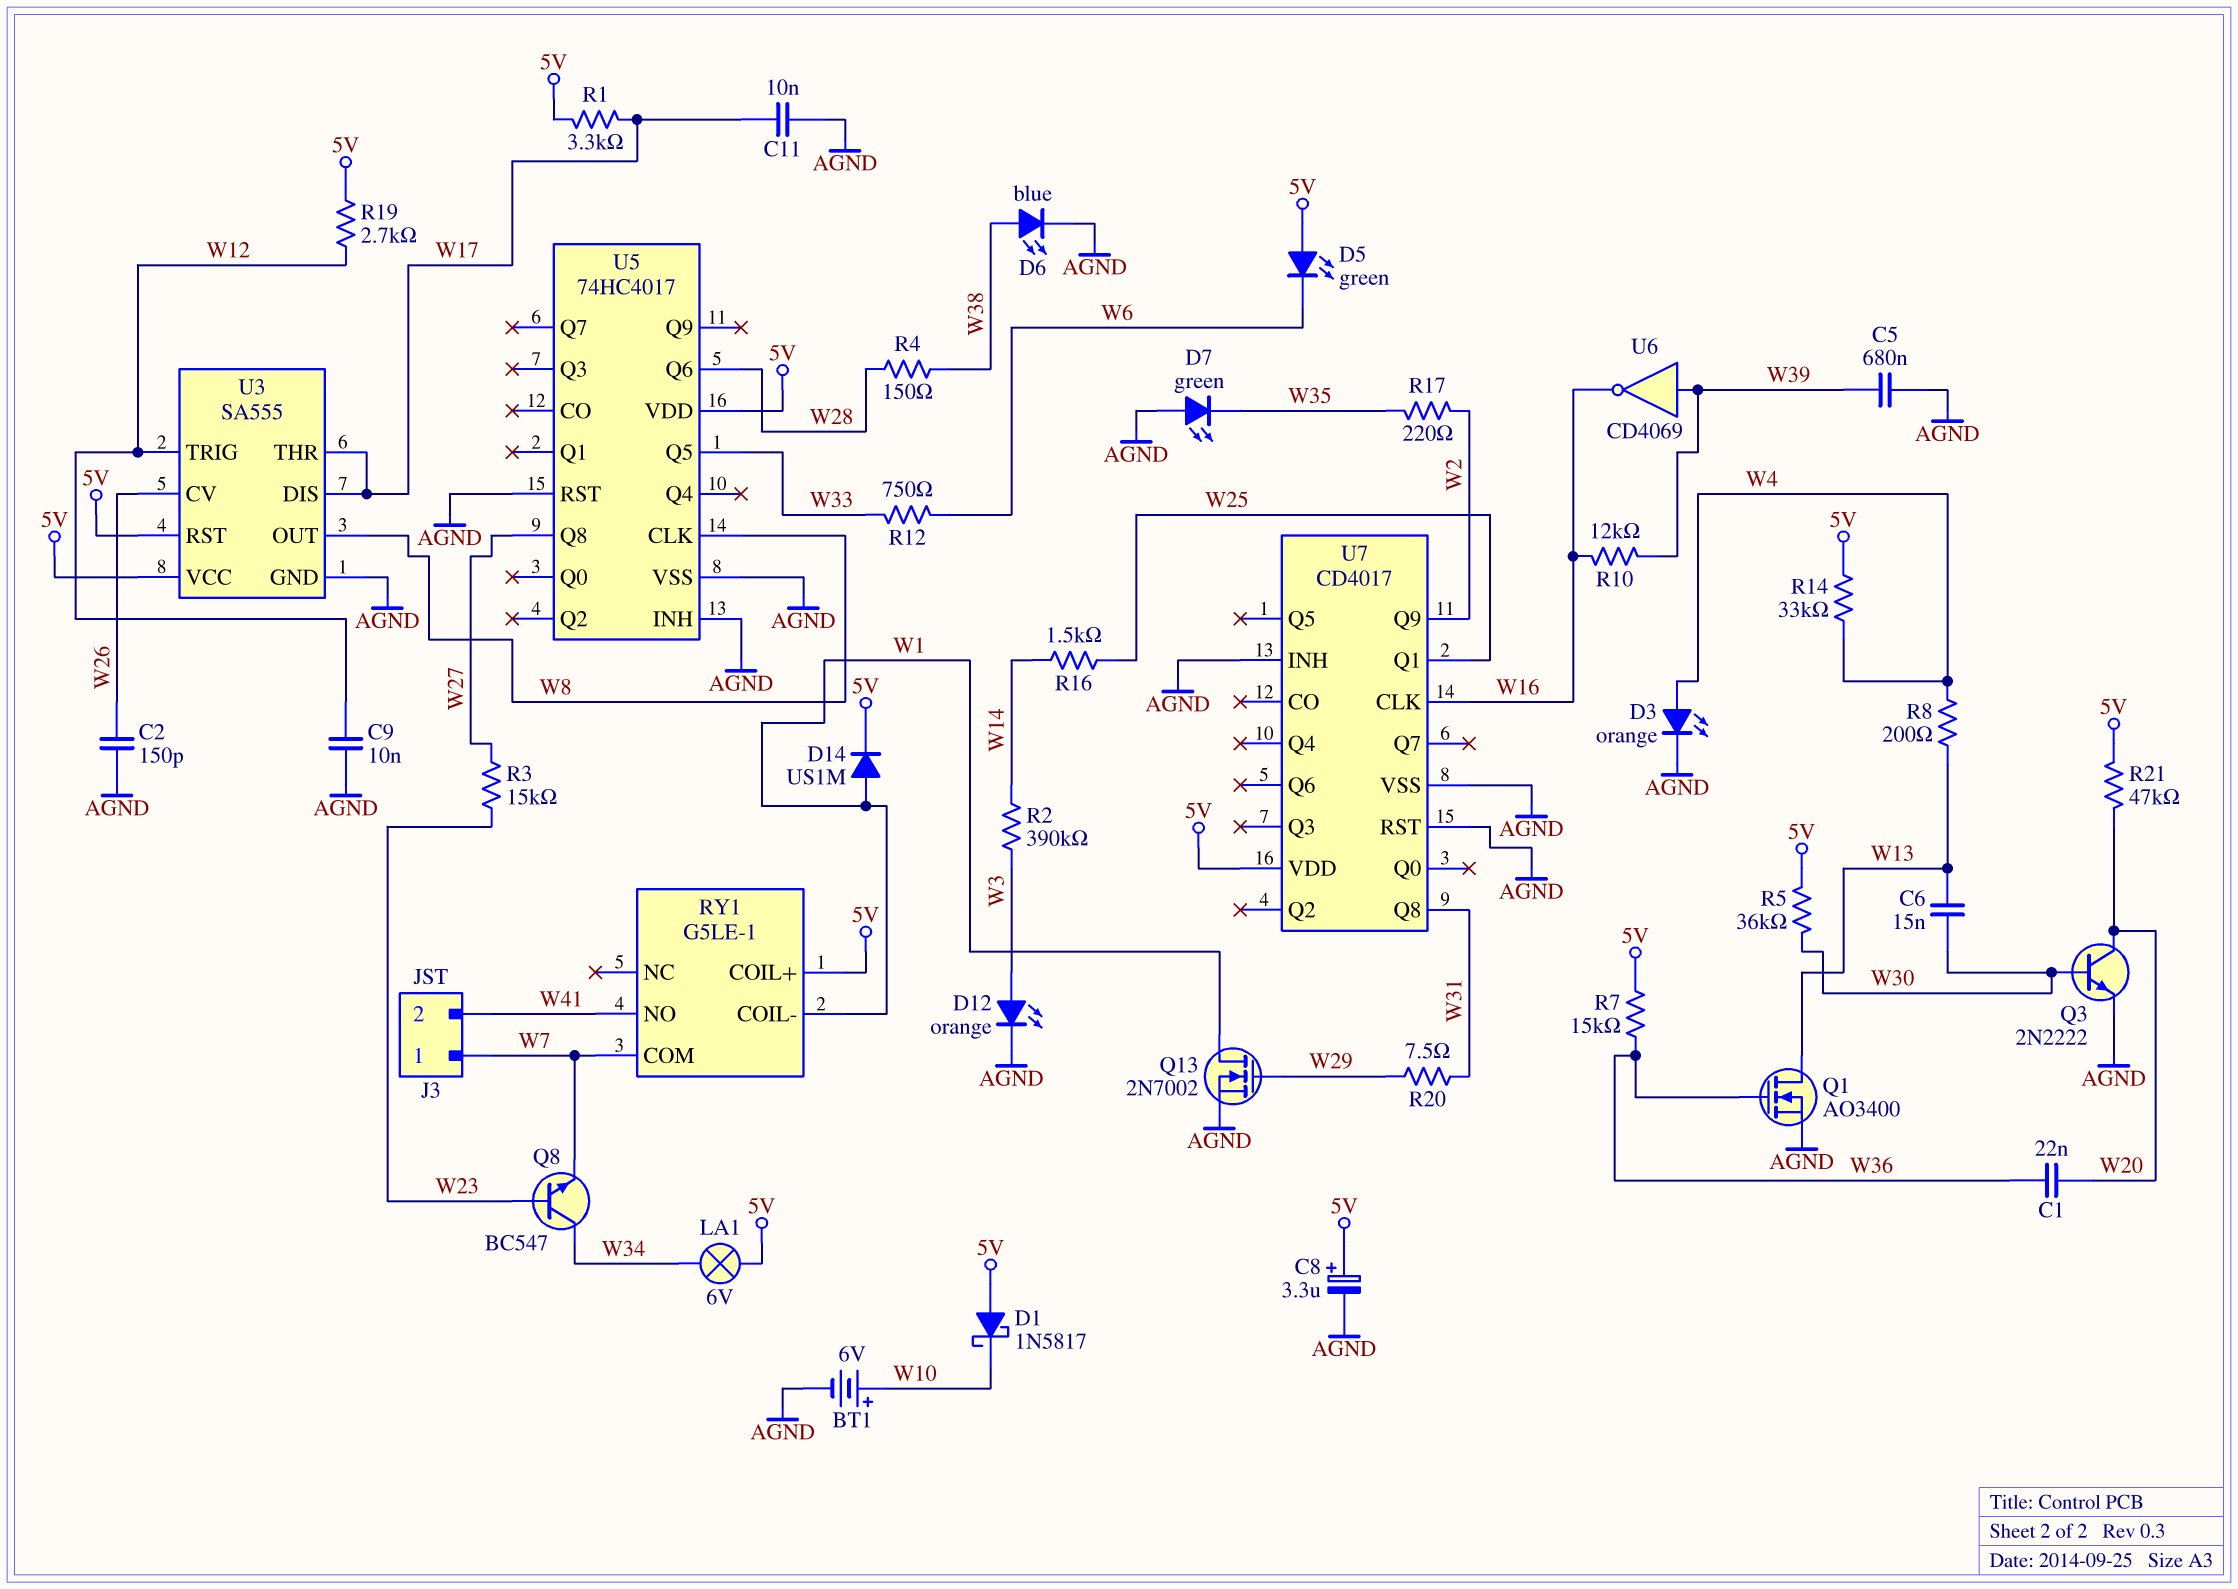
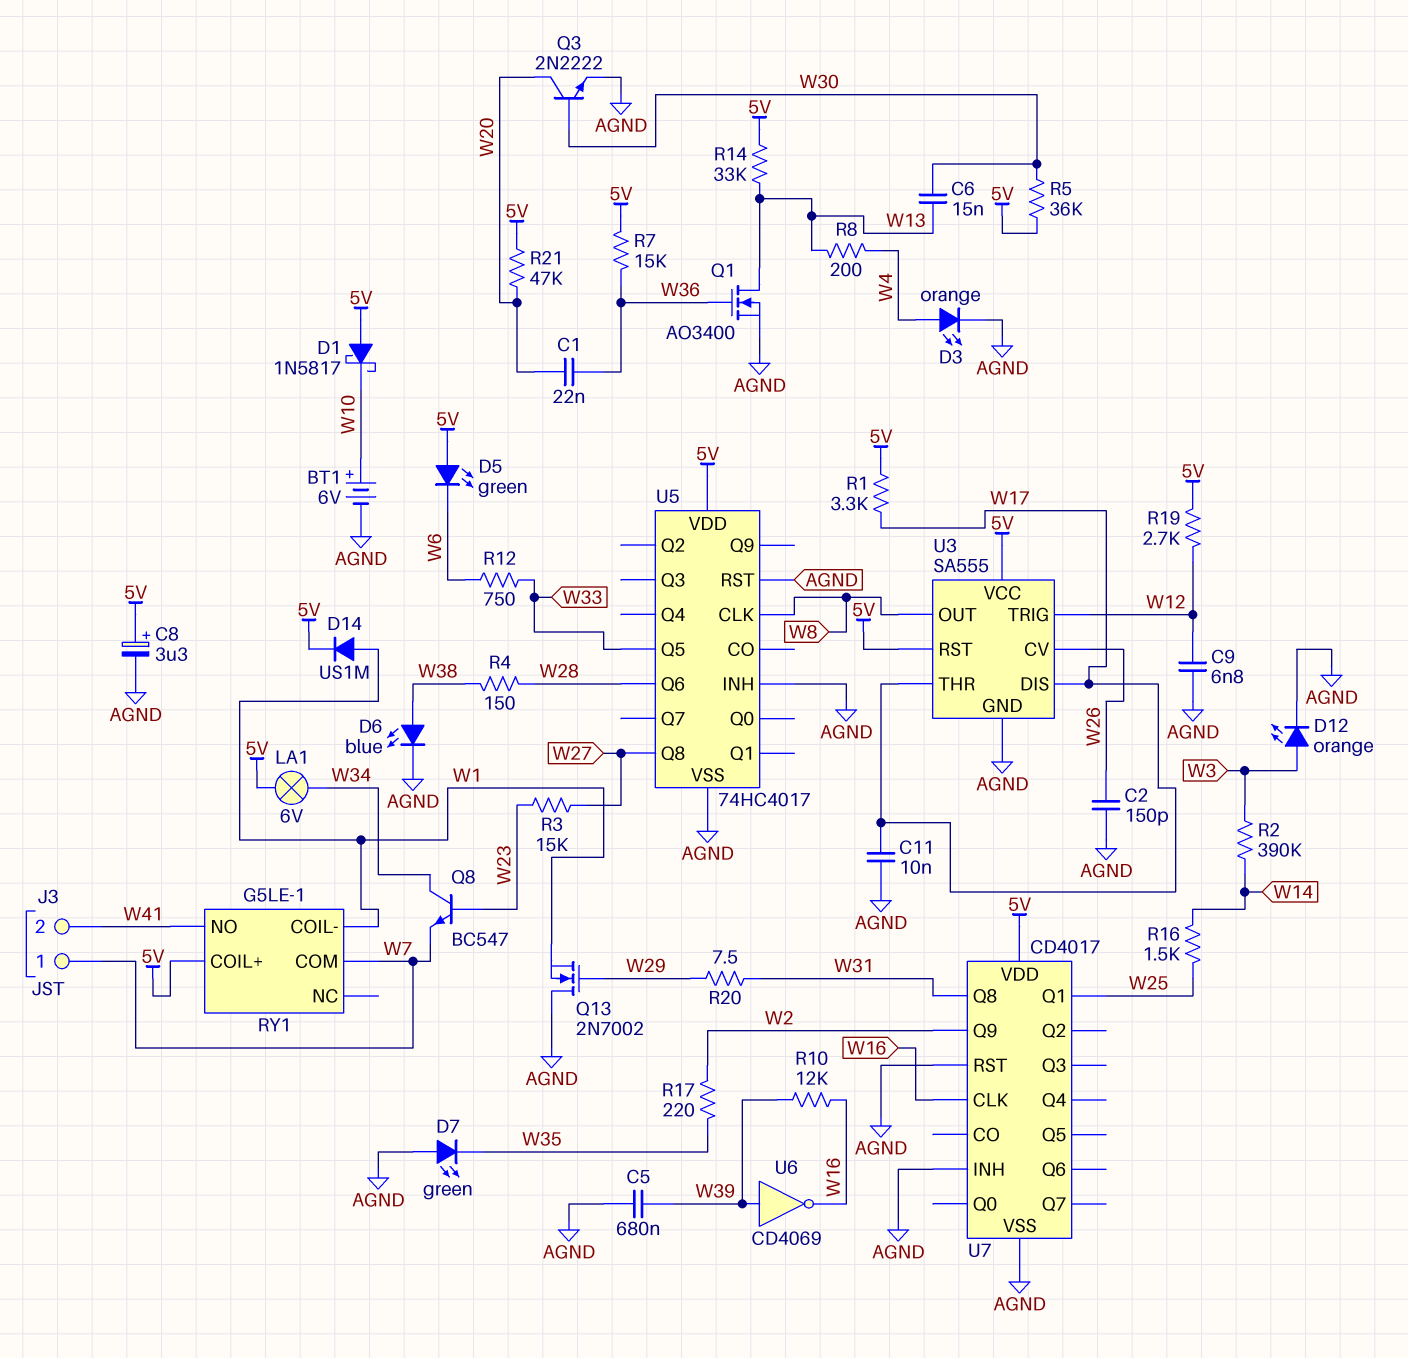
C9: 10nF (AGND, W12) -> 6.8nF (AGND, W12)
Q13: NMOS 2N7002 (G W29, D W1, S AGND) -> NMOS 2N7002 (G W29, D AGND, S W1)
R14: 33k (5V, W4) -> 33k (5V, W13)

